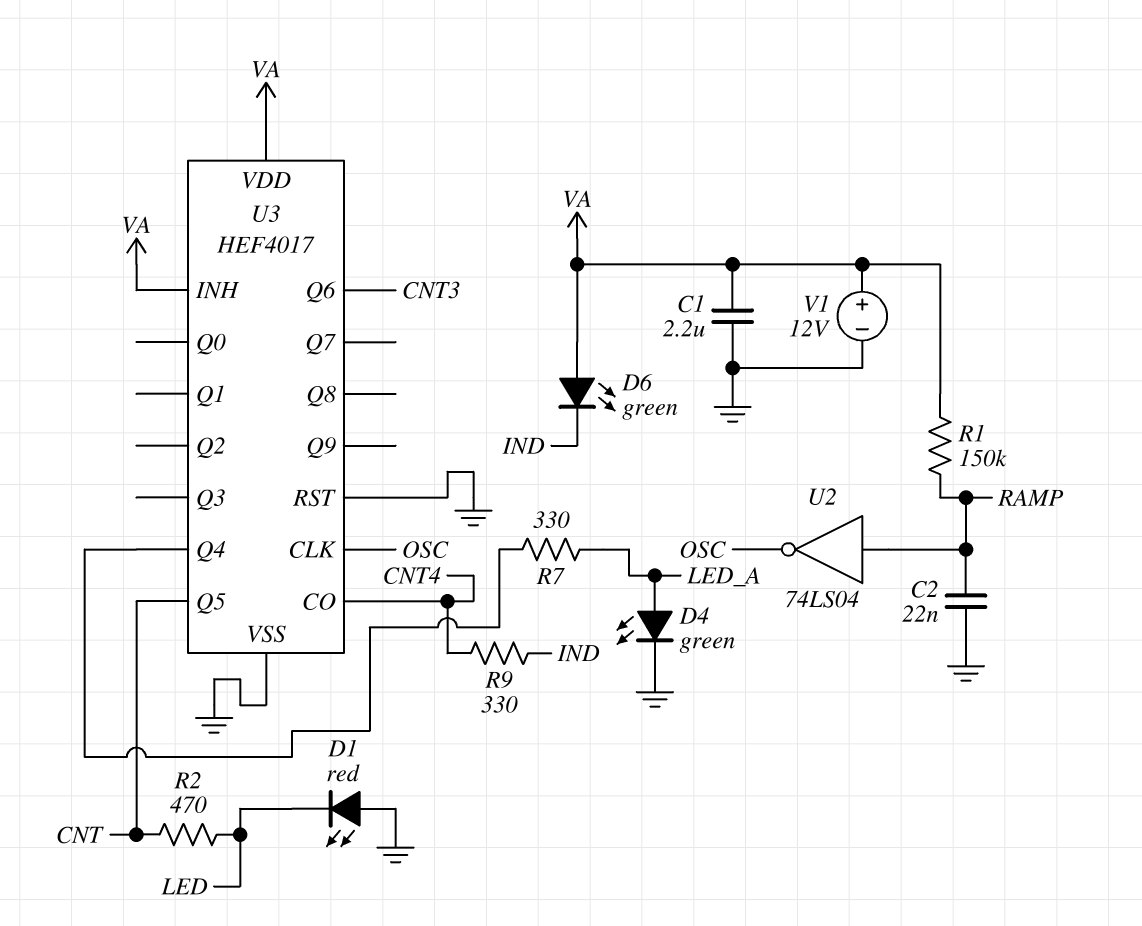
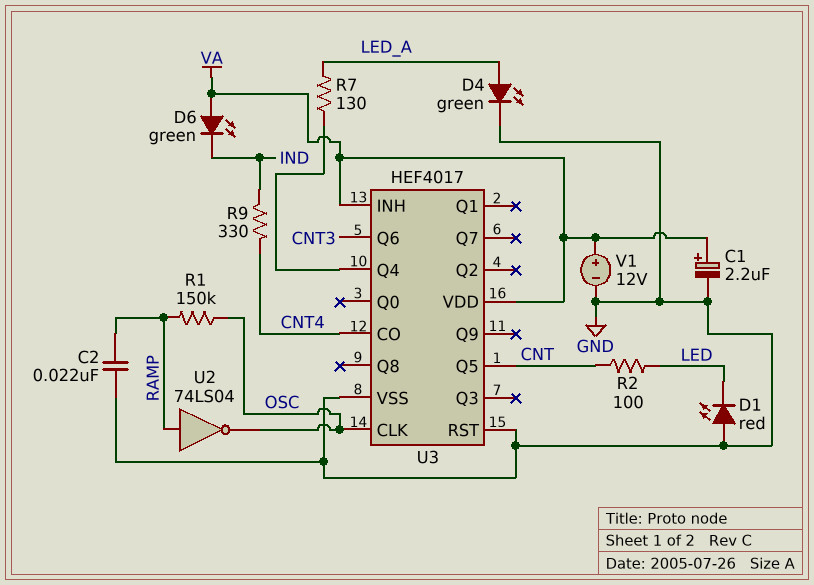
C1: 2.2uF (GND, VA) -> 2.2uF (plus VA, minus GND)
R1: 150k (RAMP, VA) -> 150k (OSC, RAMP)
R2: 470 (CNT, LED) -> 100 (CNT, LED)
R7: 330 (LED_A, U3/Q4) -> 130 (LED_A, U3/Q4)

